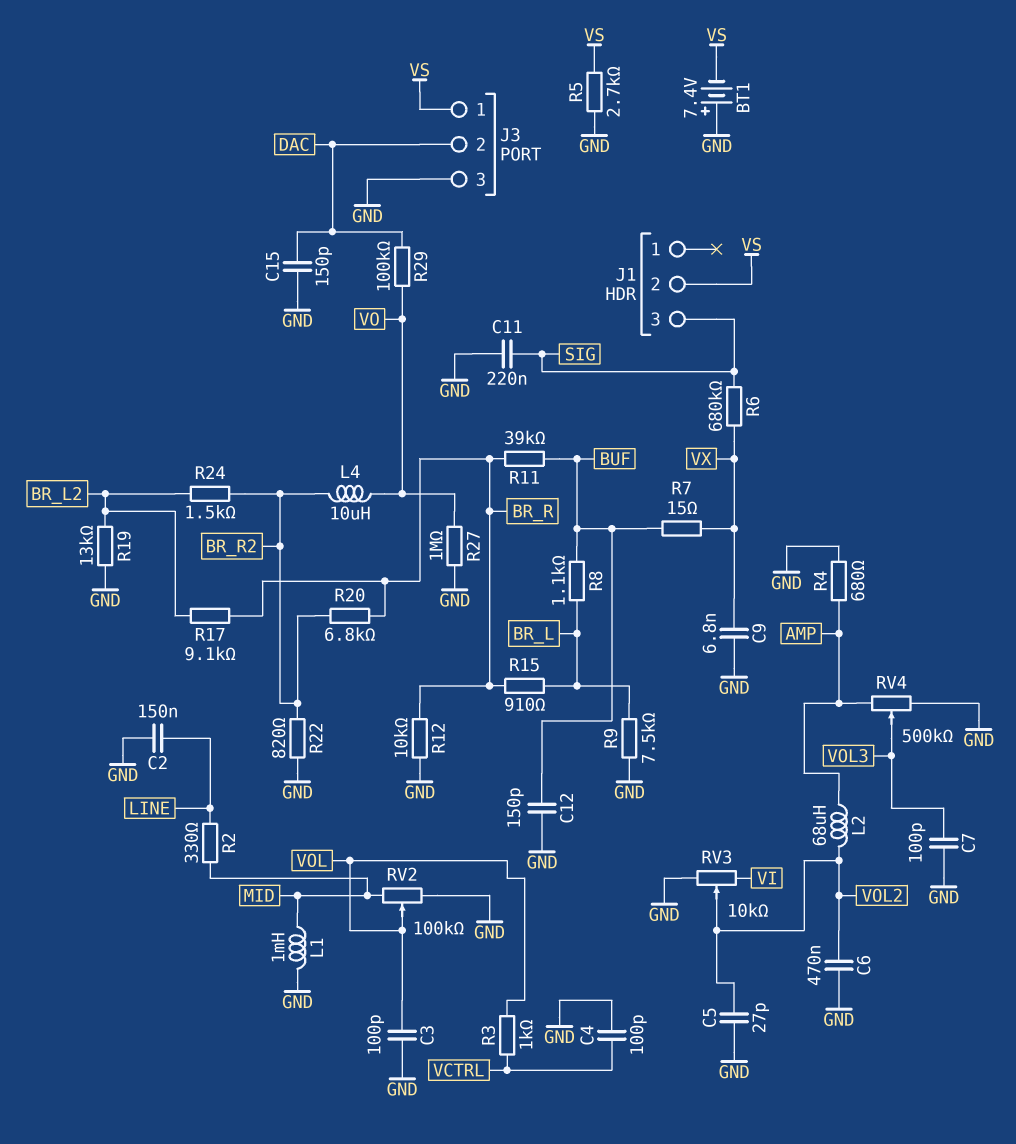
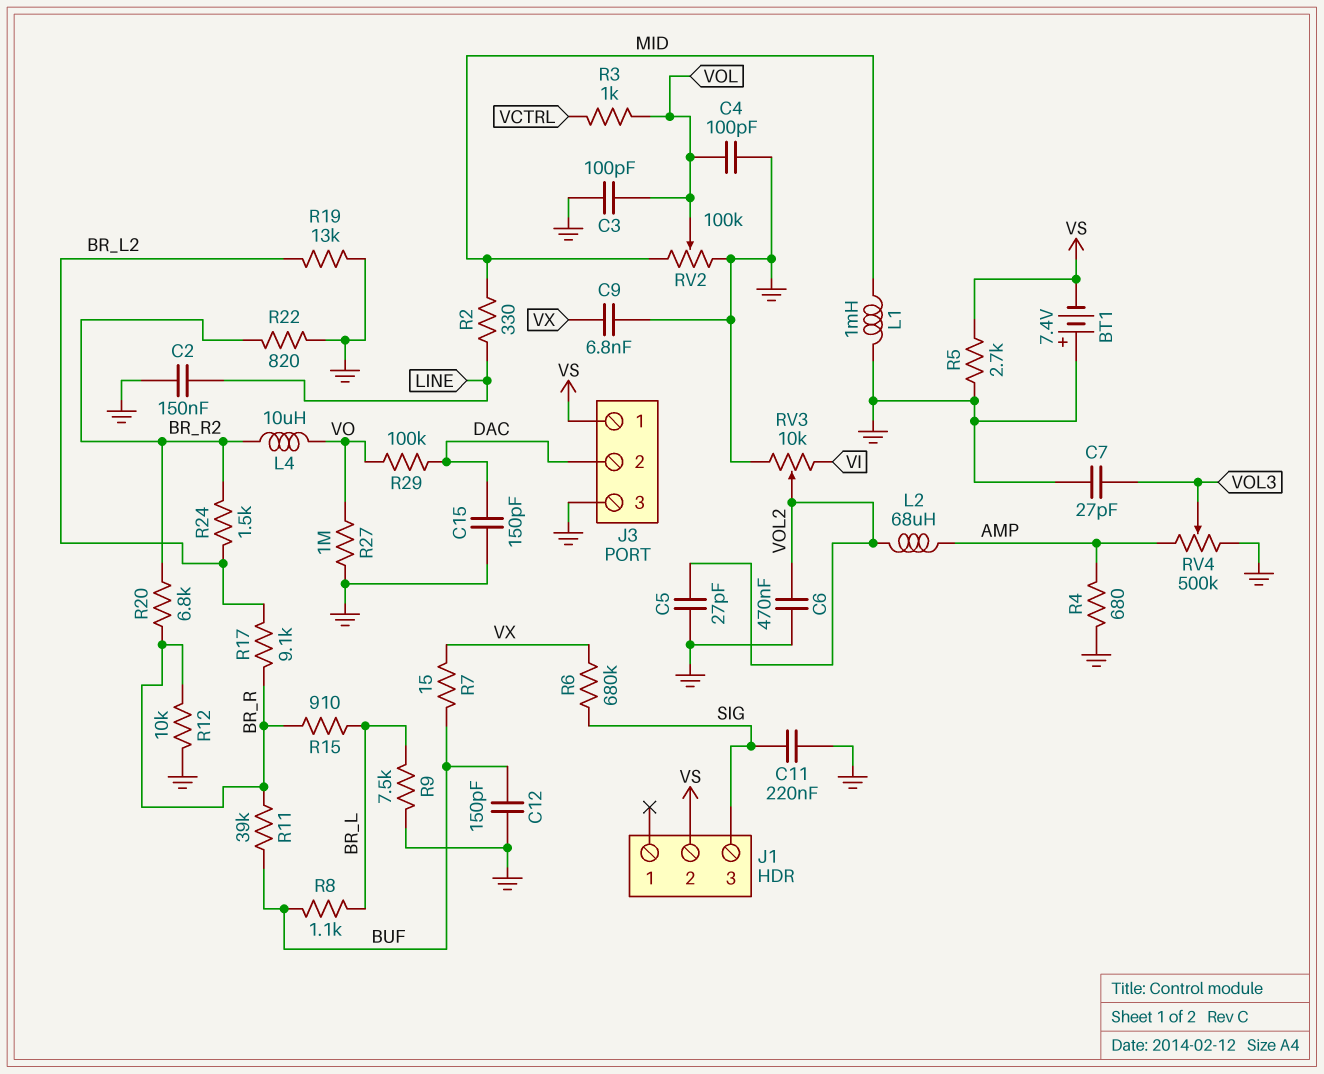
C4: 100pF (GND, VCTRL) -> 100pF (GND, VOL)
C7: 100pF (GND, VOL3) -> 27pF (GND, VOL3)

